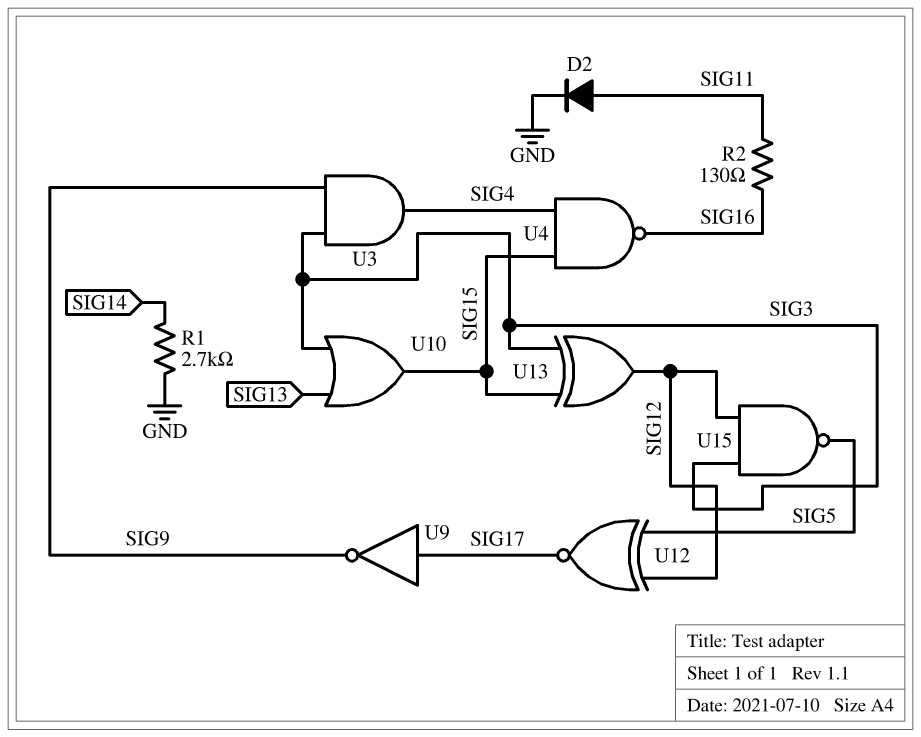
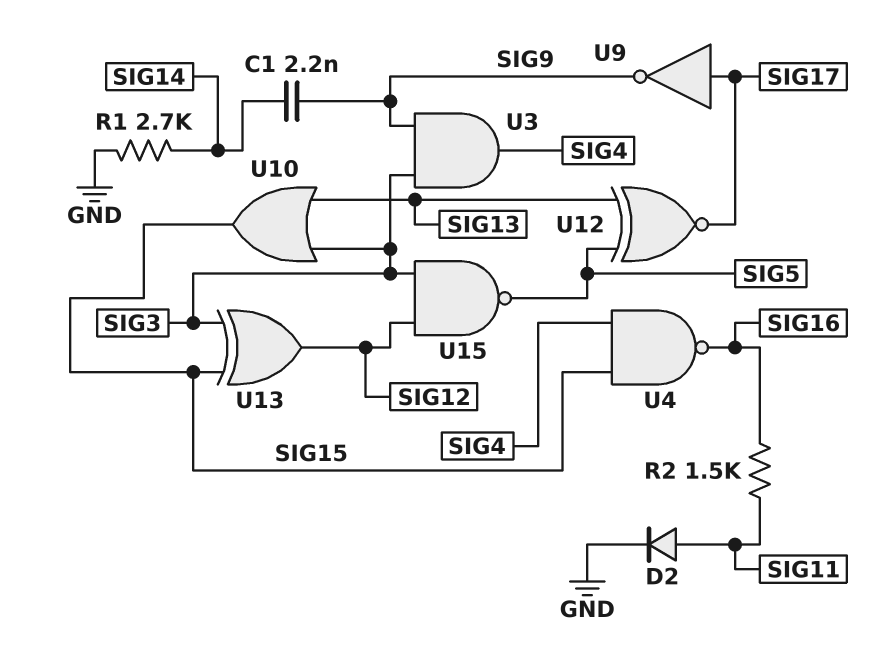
C1: none -> 2.2nF (SIG9, SIG14)
R2: 130 (SIG11, SIG16) -> 1.5k (SIG11, SIG16)
U12: XNOR (in SIG5, in SIG12, out SIG17) -> XNOR (in SIG5, in SIG13, out SIG17)

